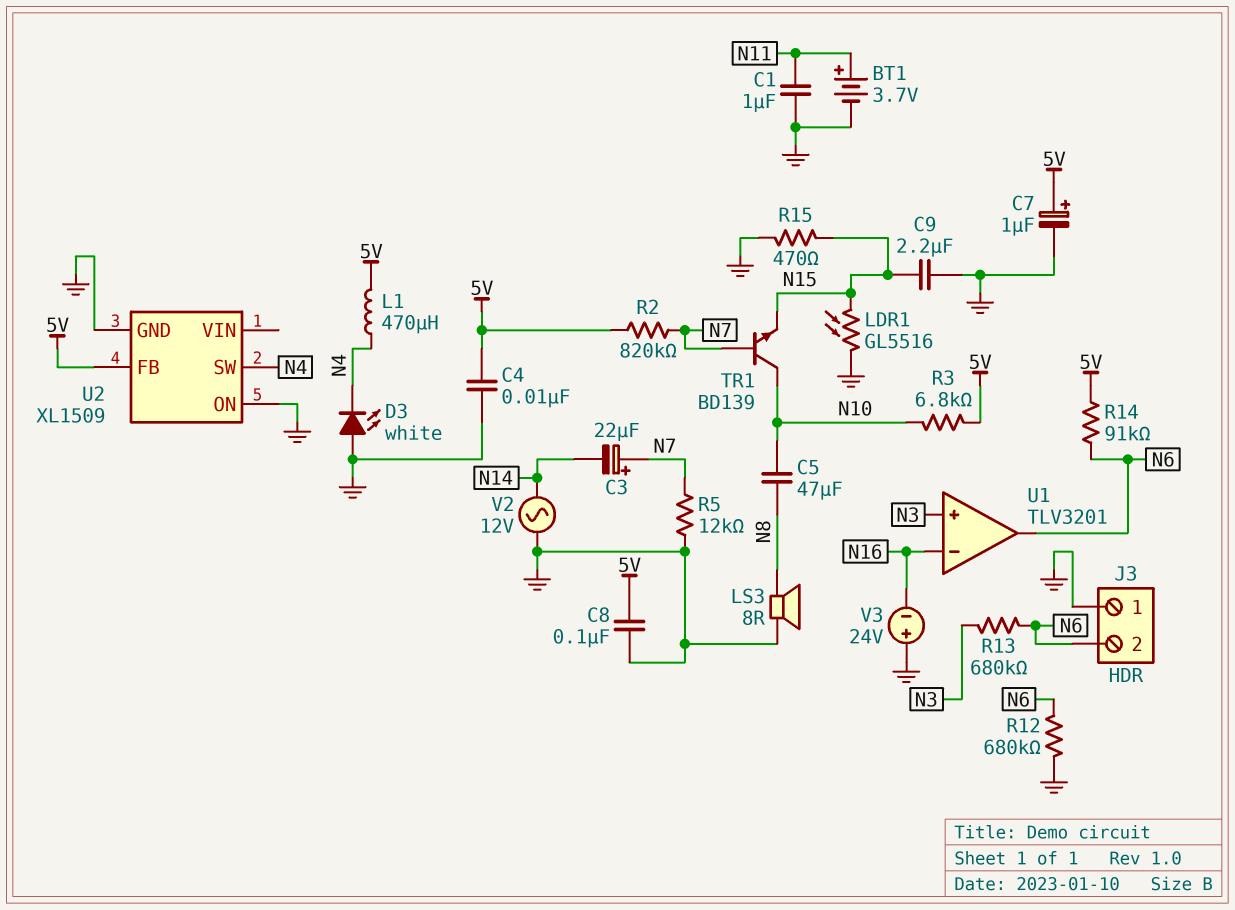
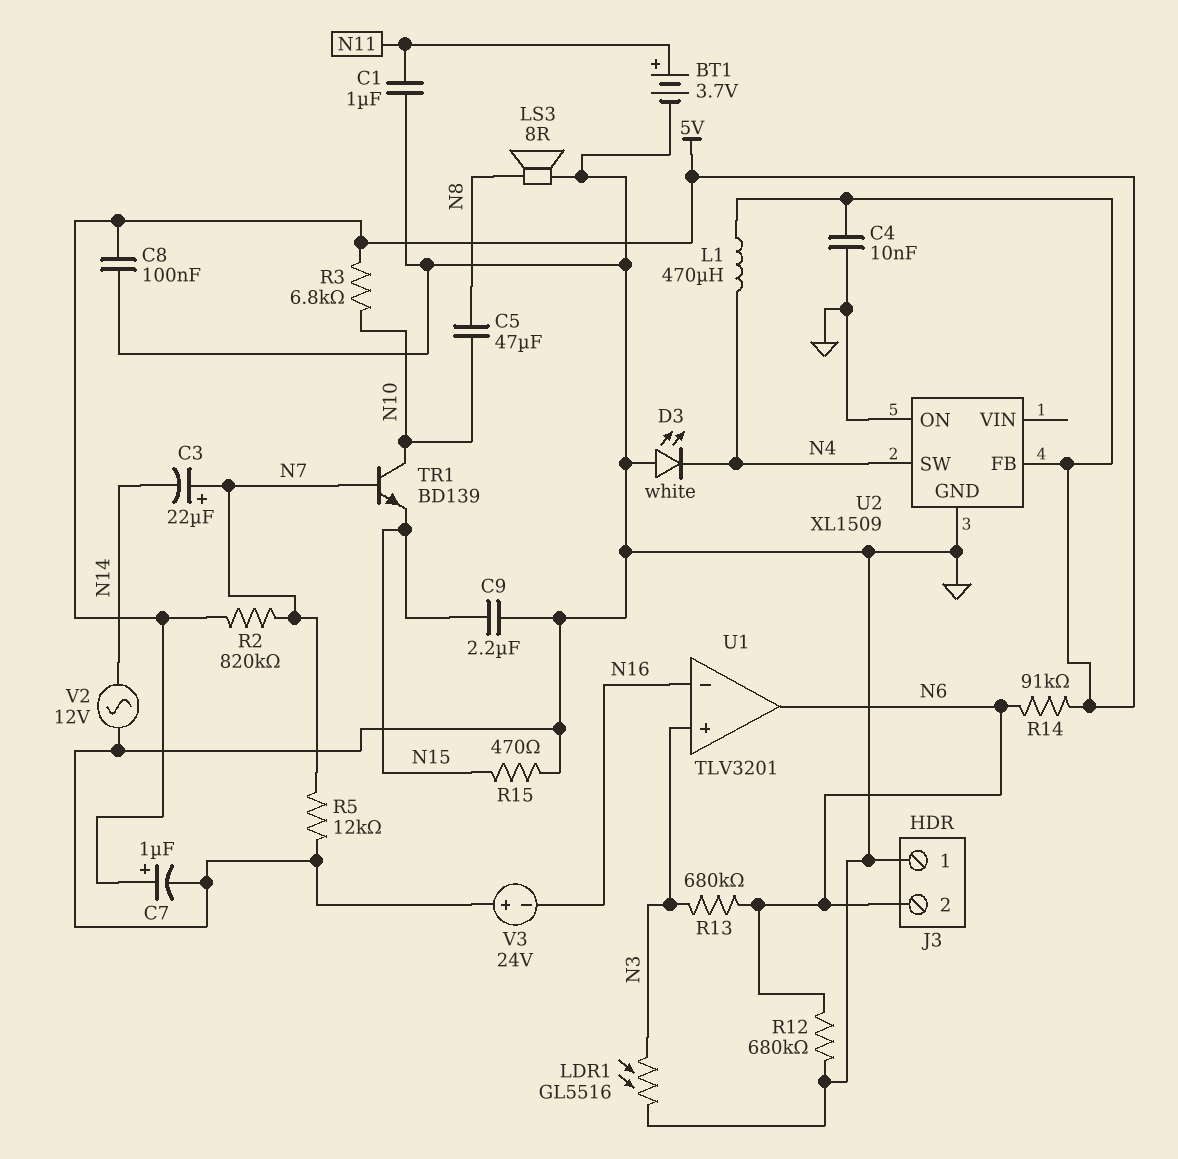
LDR1: GL5516 (GND, N15) -> GL5516 (GND, N3)

